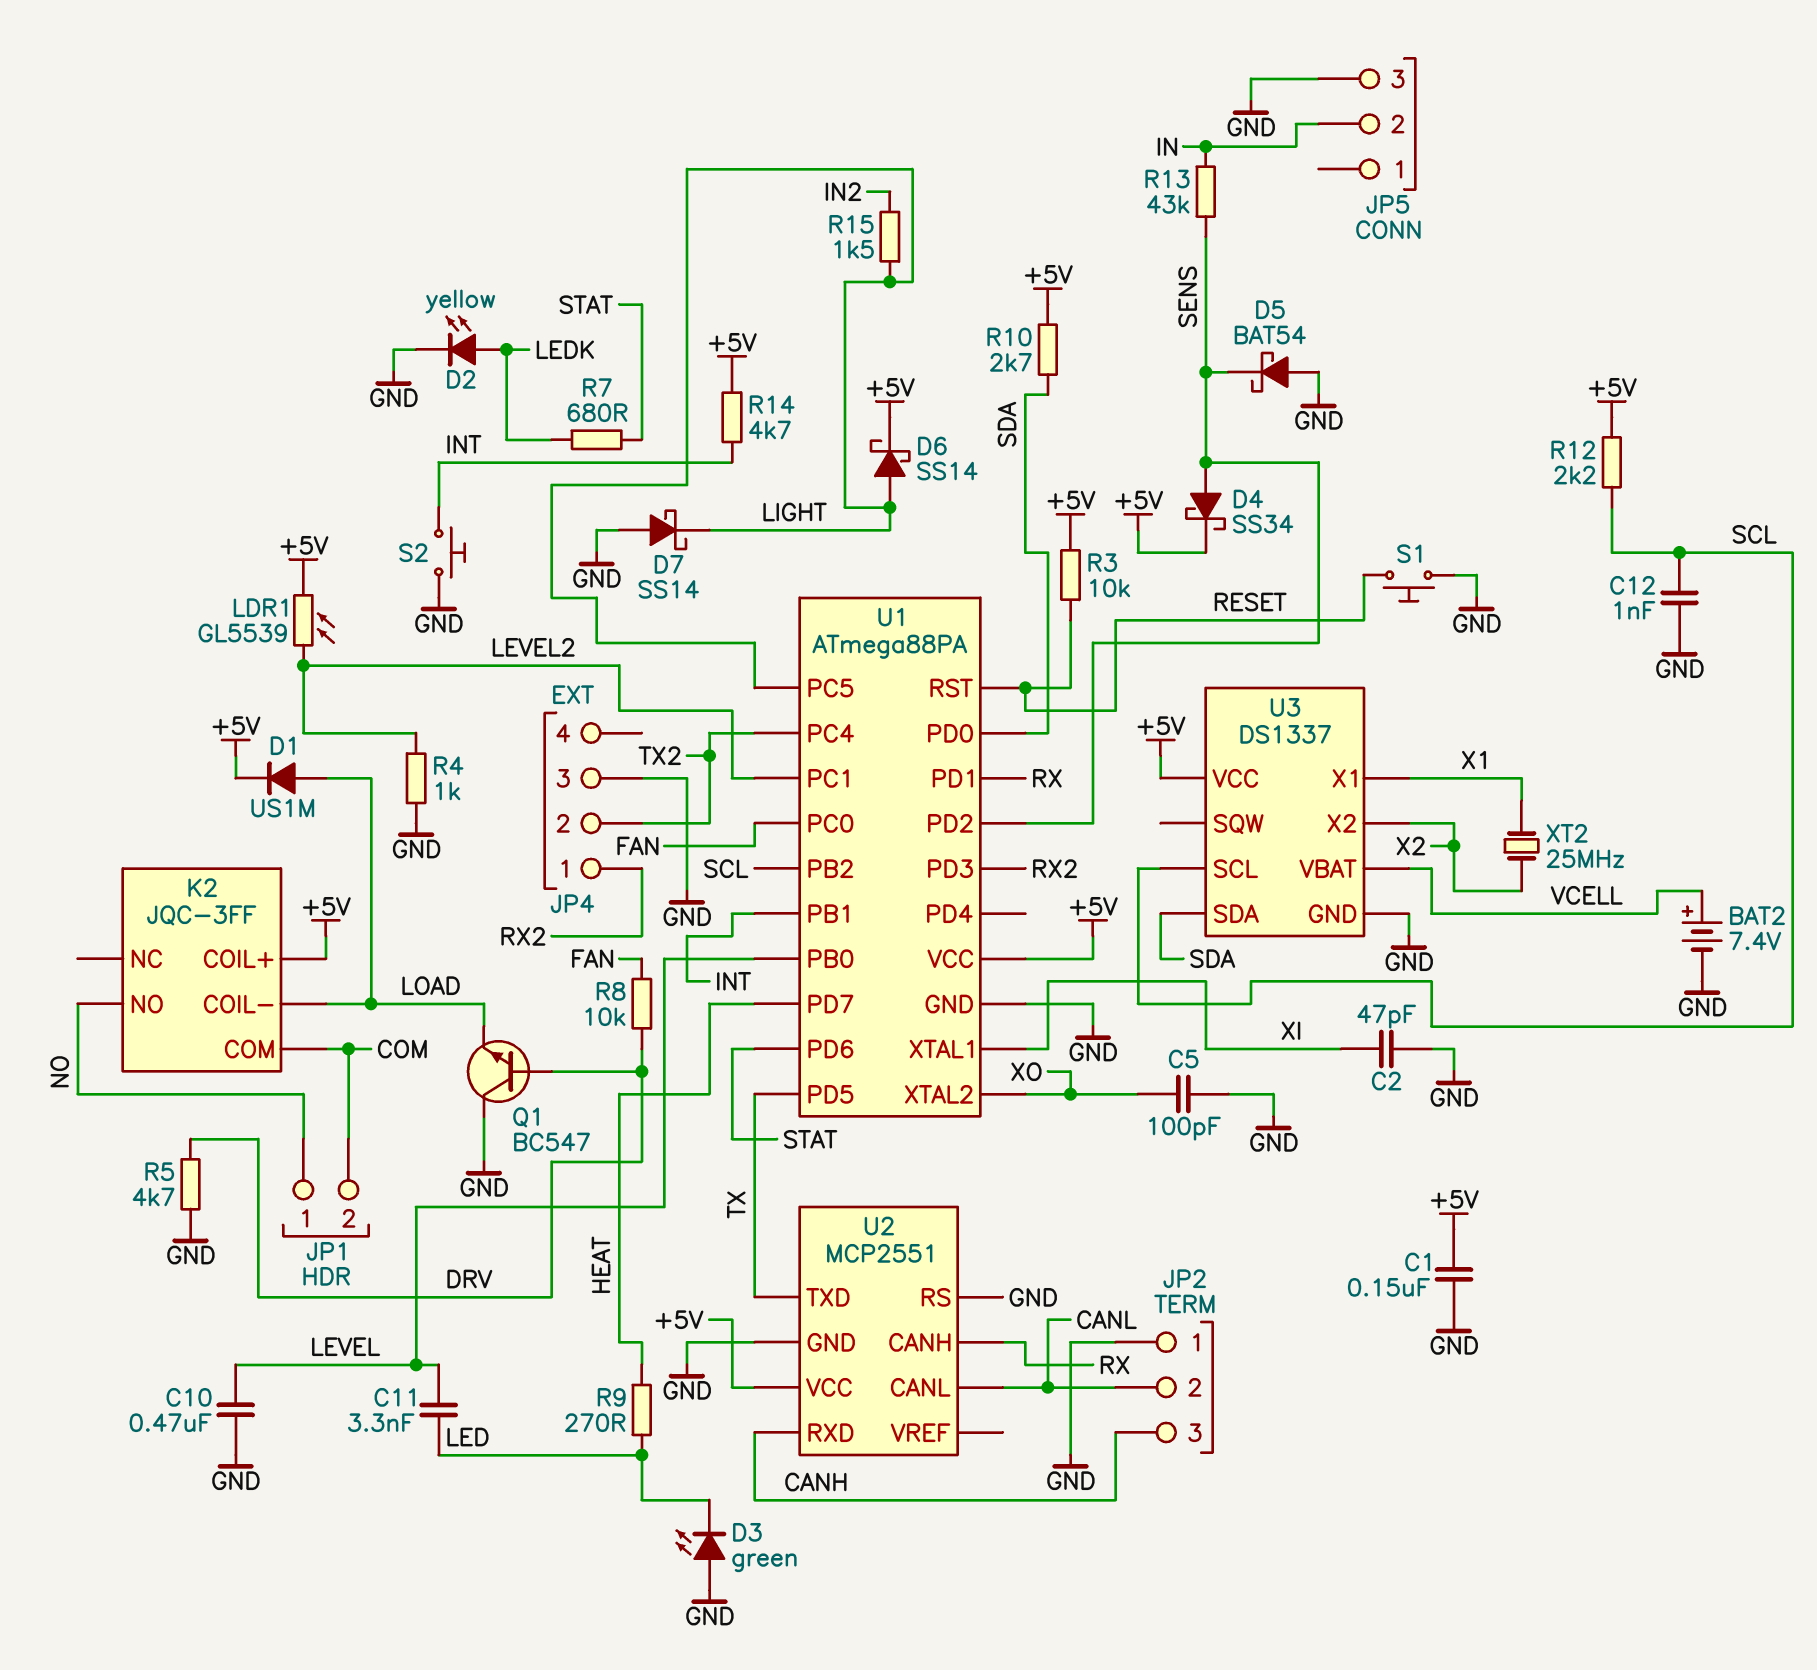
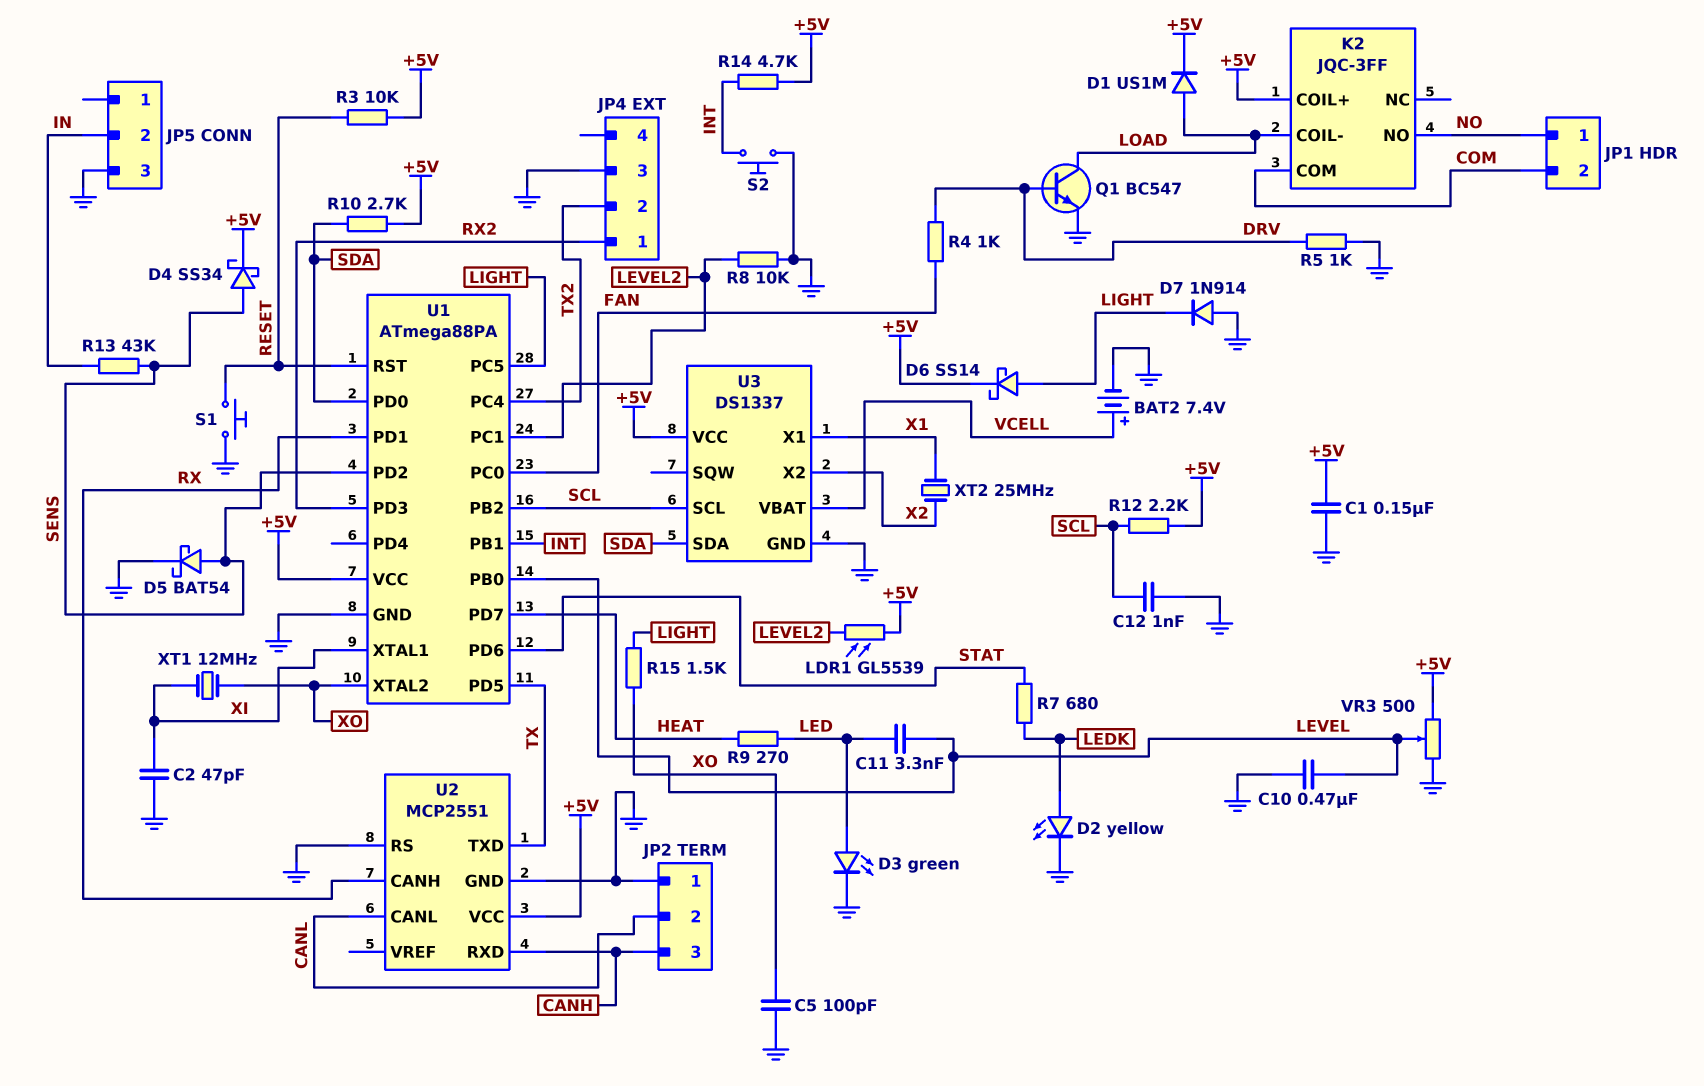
D3: LED green (A GND, K LED) -> LED green (A LED, K GND)
D5: schottky BAT54 (A GND, K SENS) -> schottky BAT54 (A SENS, K GND)
D7: schottky SS14 (A GND, K LIGHT) -> diode 1N914 (A GND, K LIGHT)
Q1: NPN BC547 (B DRV, C GND, E LOAD) -> NPN BC547 (B DRV, C LOAD, E GND)
R4: 1k (GND, LEVEL2) -> 1k (DRV, FAN)
R5: 4.7k (DRV, GND) -> 1k (DRV, GND)
R8: 10k (DRV, FAN) -> 10k (GND, LEVEL2)
R15: 1.5k (IN2, LIGHT) -> 1.5k (LIGHT, XO)
VR3: none -> 500 (+5V, GND, wiper LEVEL)
XT1: none -> 12MHz (XI, XO)

